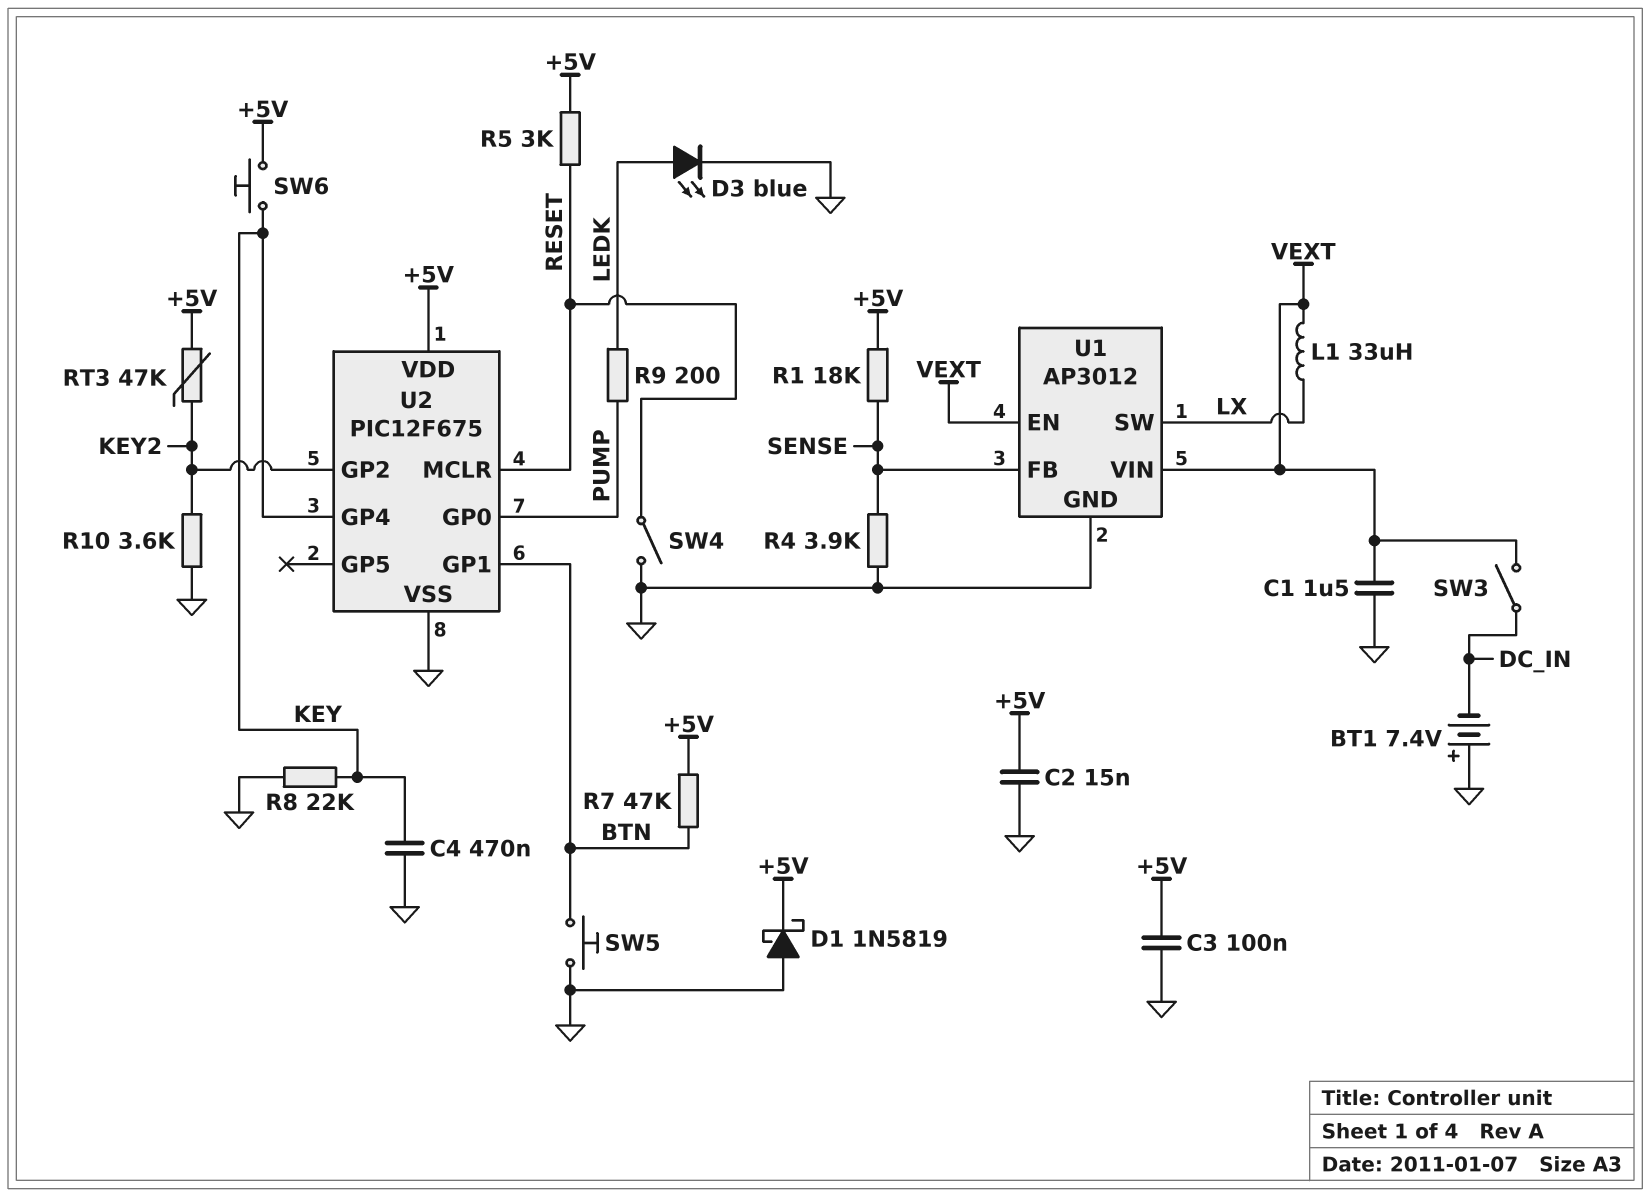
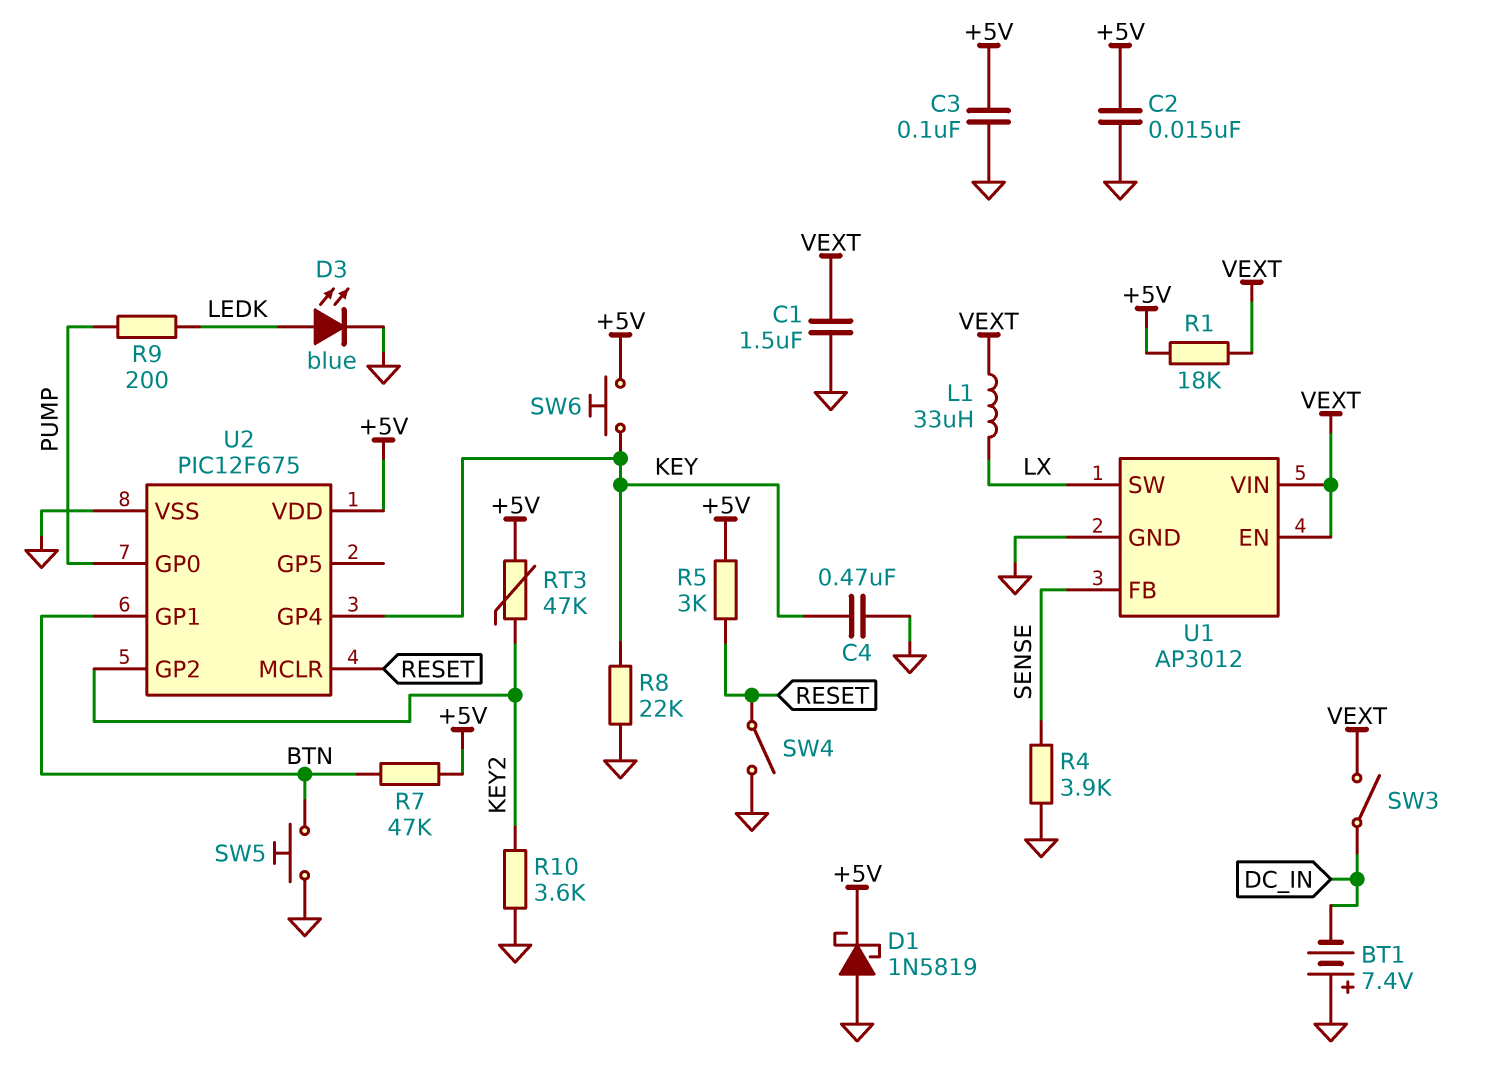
R1: 18k (+5V, SENSE) -> 18k (+5V, VEXT)

